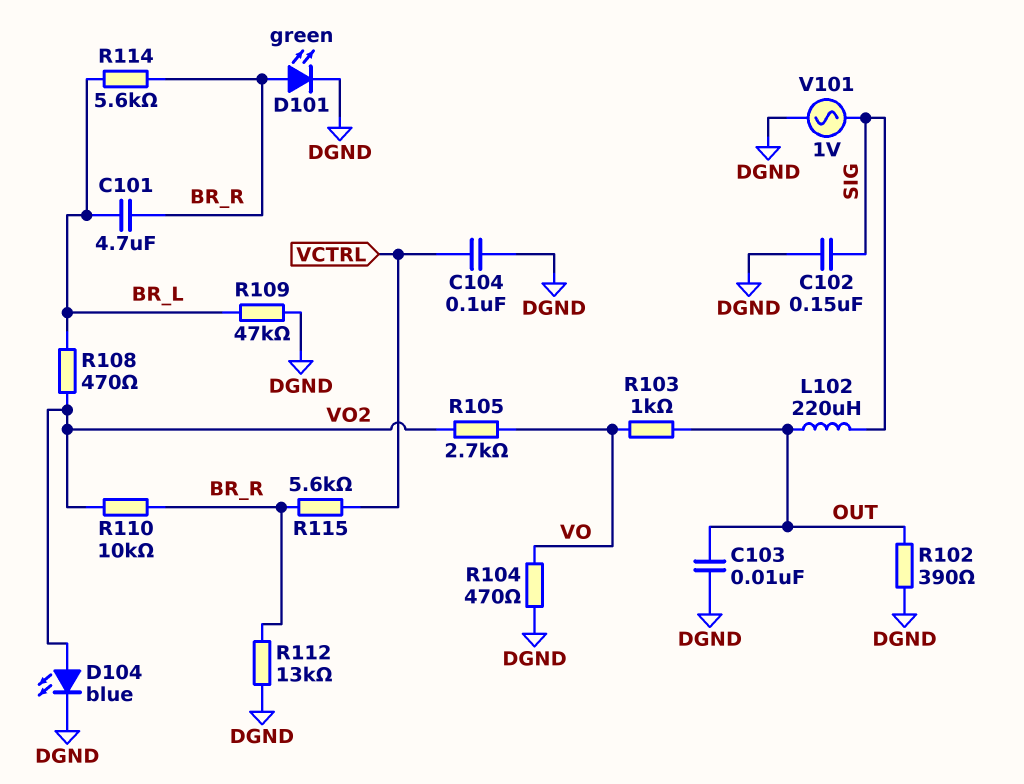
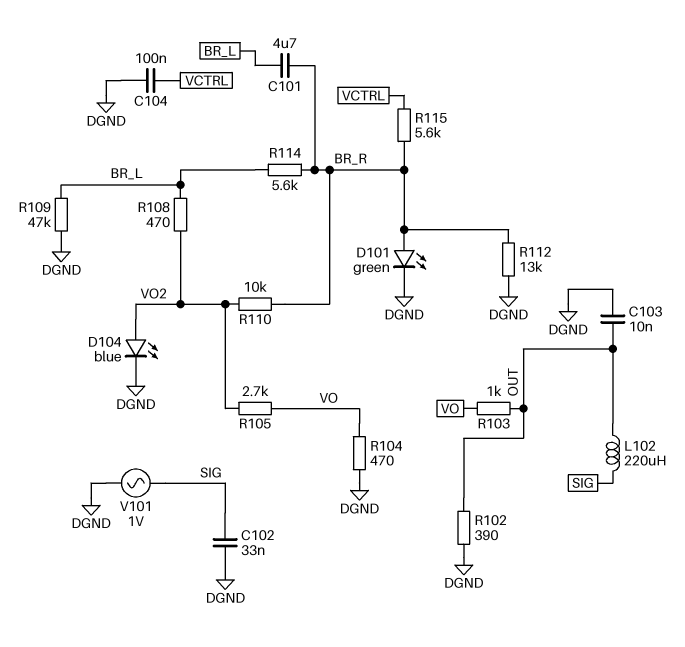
C102: 150nF (DGND, SIG) -> 33nF (DGND, SIG)

